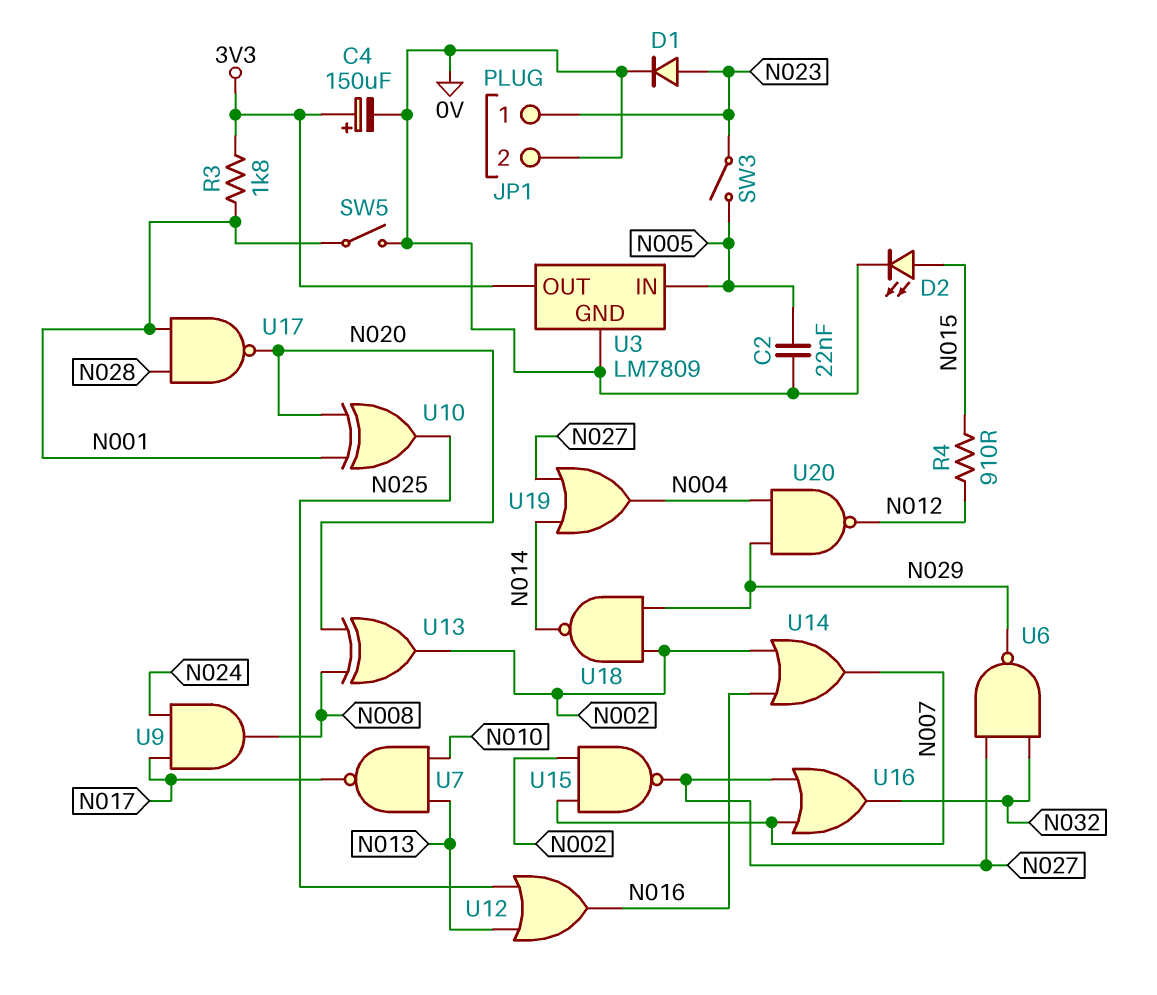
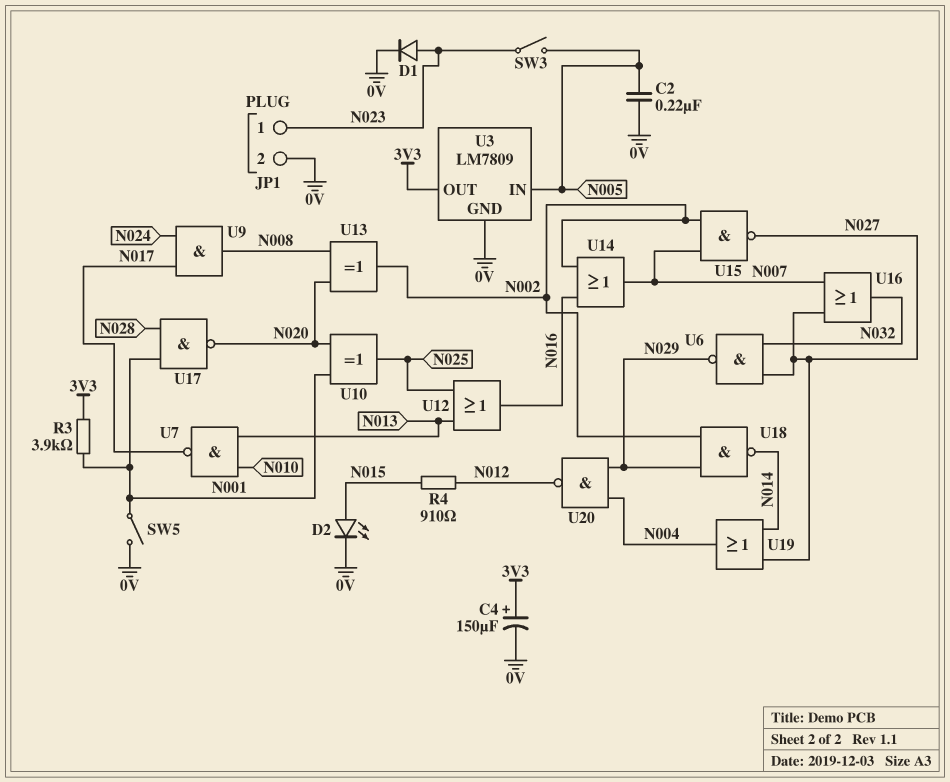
C2: 22nF (0V, N005) -> 220nF (0V, N005)
R3: 1.8k (3V3, N001) -> 3.9k (3V3, N001)

